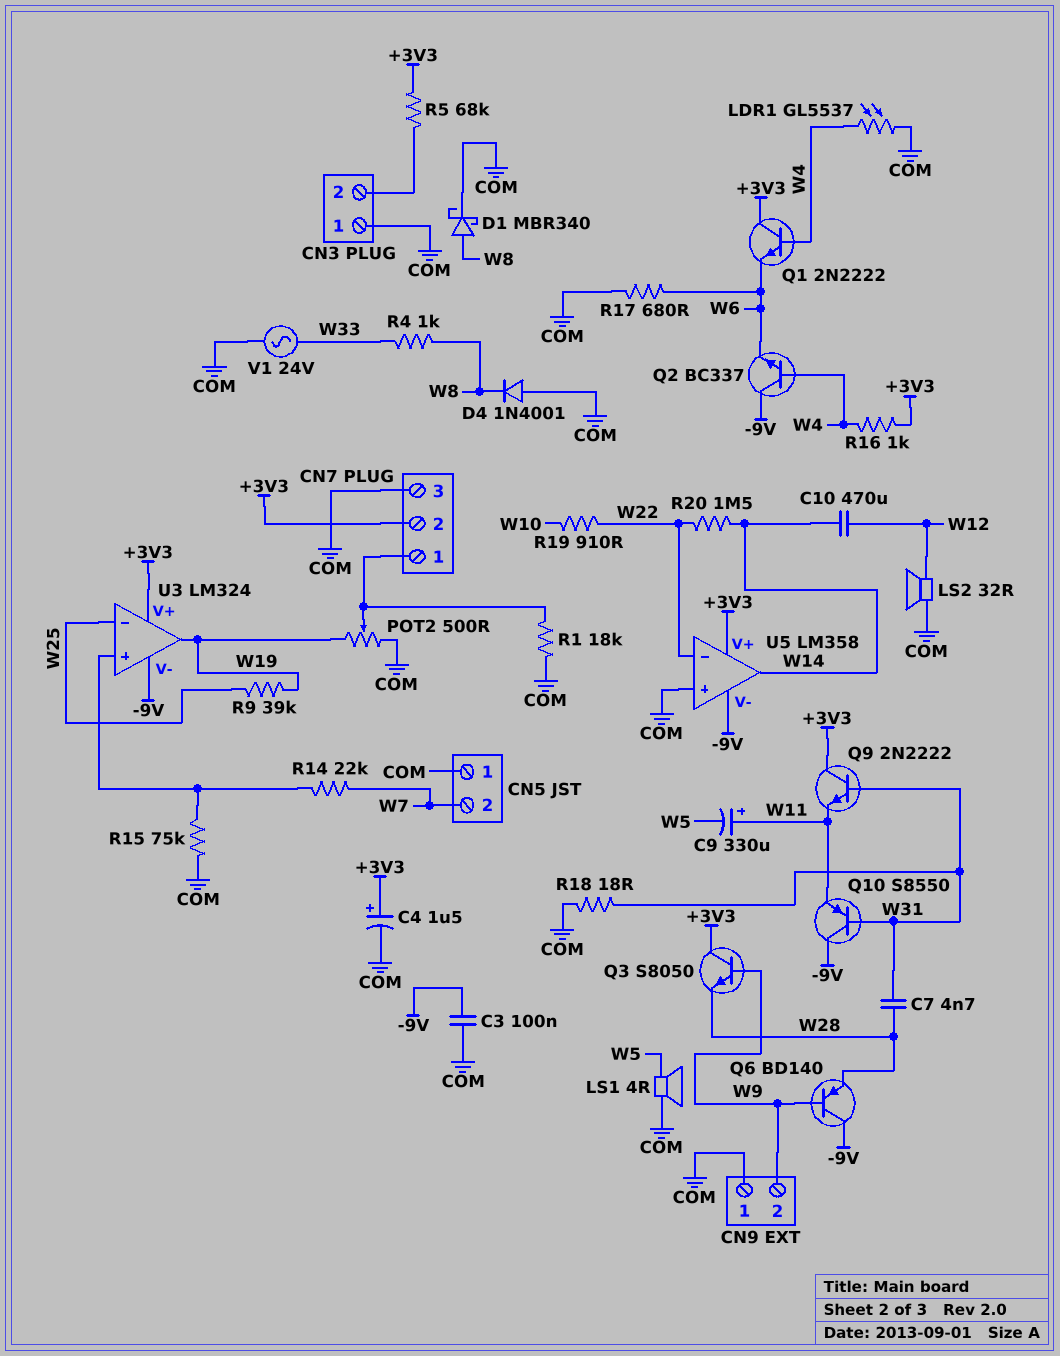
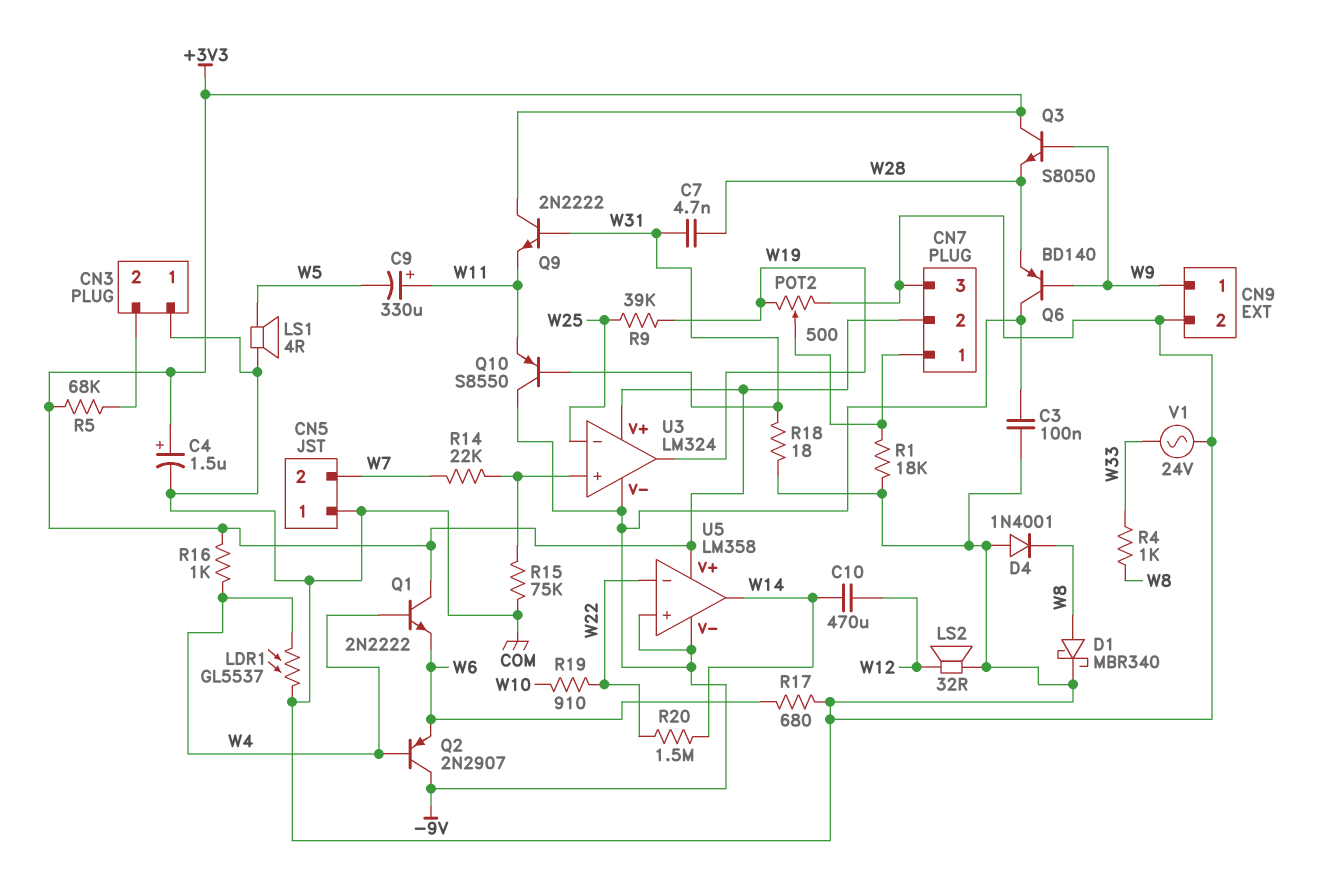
CN9 pin 1: COM -> W9
CN9 pin 2: W9 -> COM
Q2: NPN BC337 (B W4, C -9V, E W6) -> PNP 2N2907 (B W4, C -9V, E W6)
U5 pin in+: COM -> -9V

